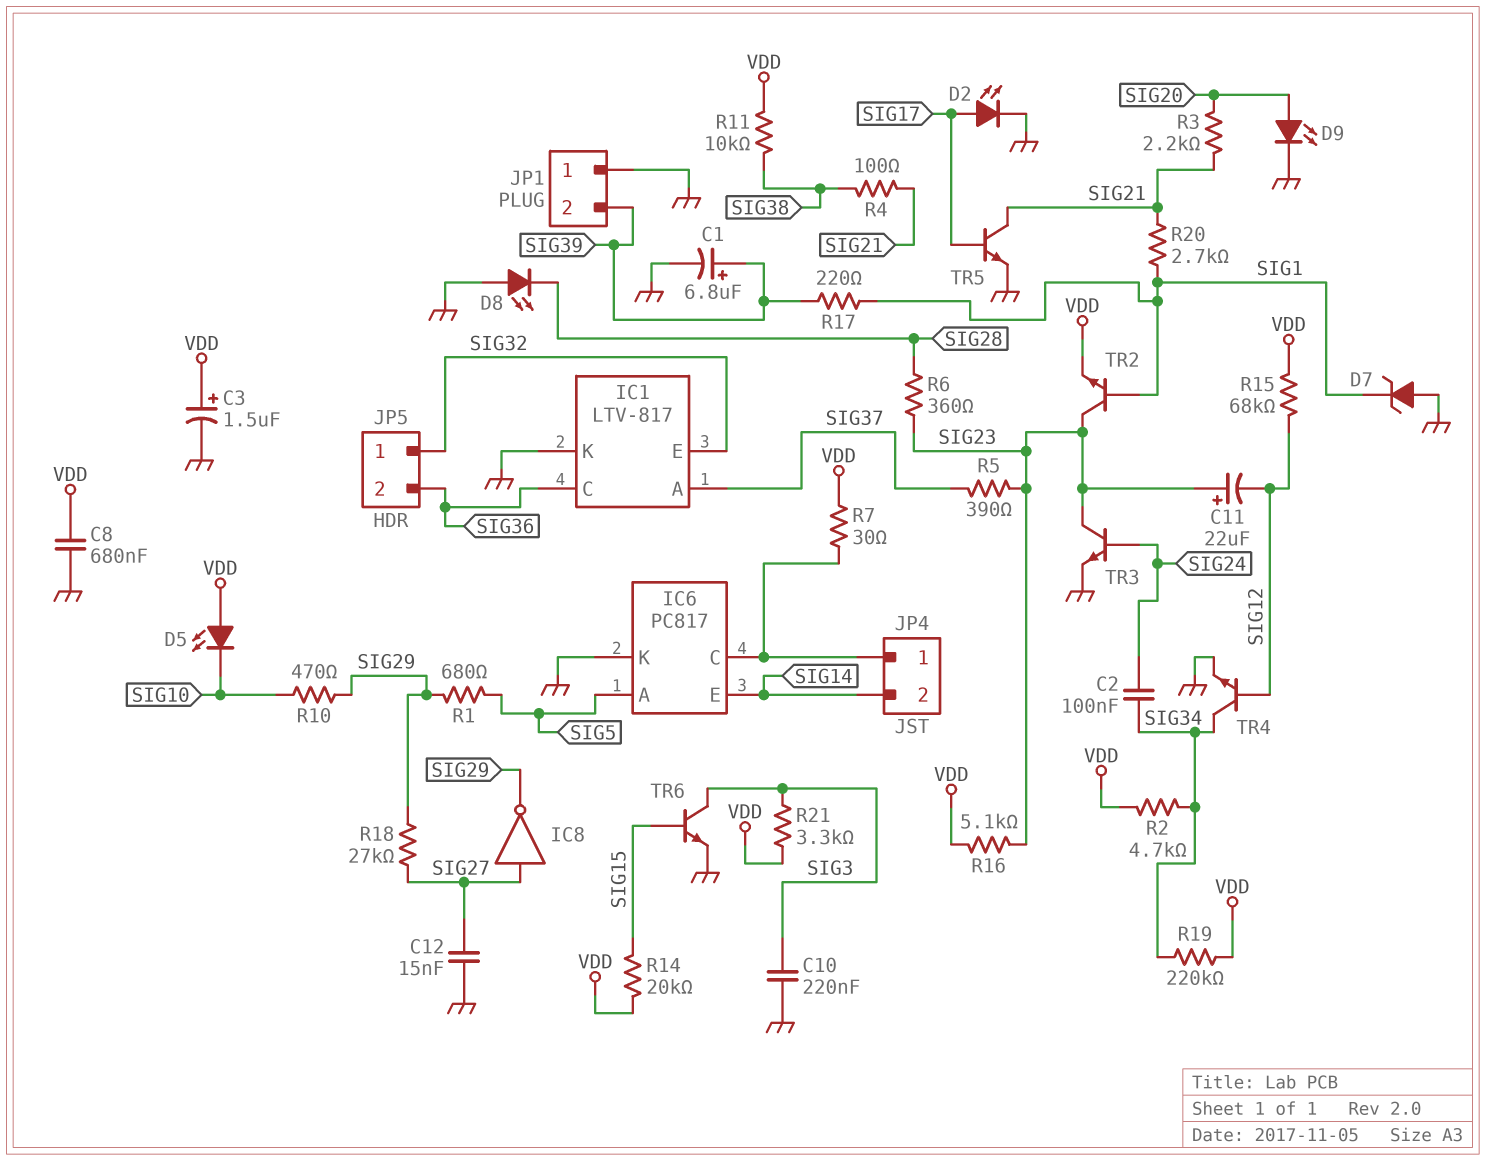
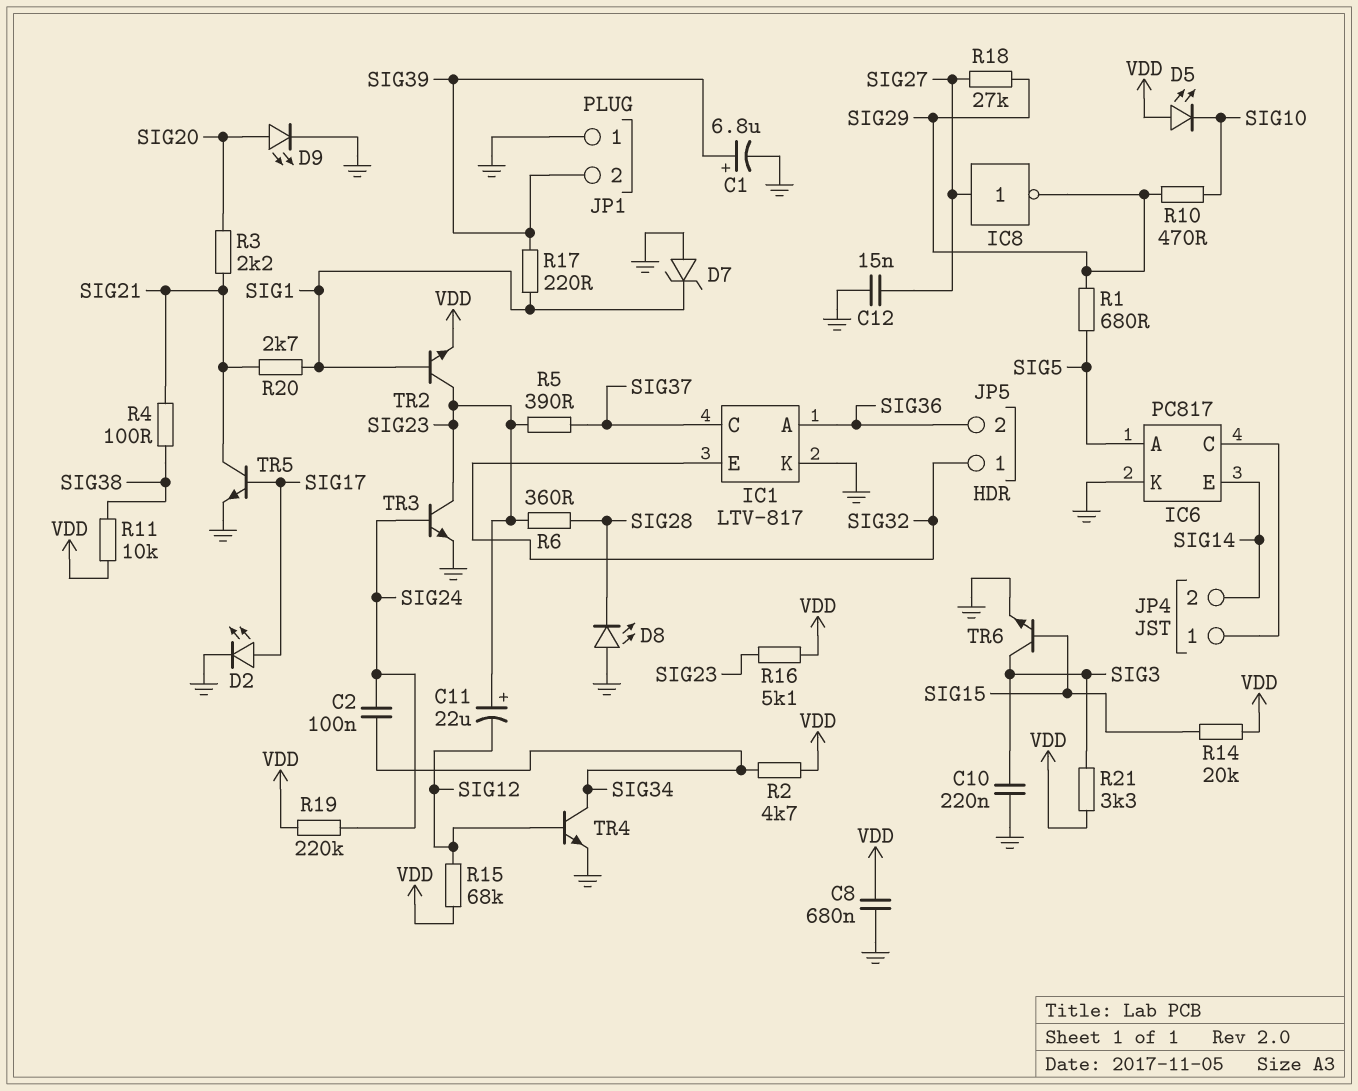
C3: 1.5uF (plus VDD, minus GND) -> none
IC1 pin A: SIG37 -> SIG36
IC1 pin C: SIG36 -> SIG37
R7: 30 (IC6/C, VDD) -> none
R19: 220k (SIG34, VDD) -> 220k (SIG24, VDD)

